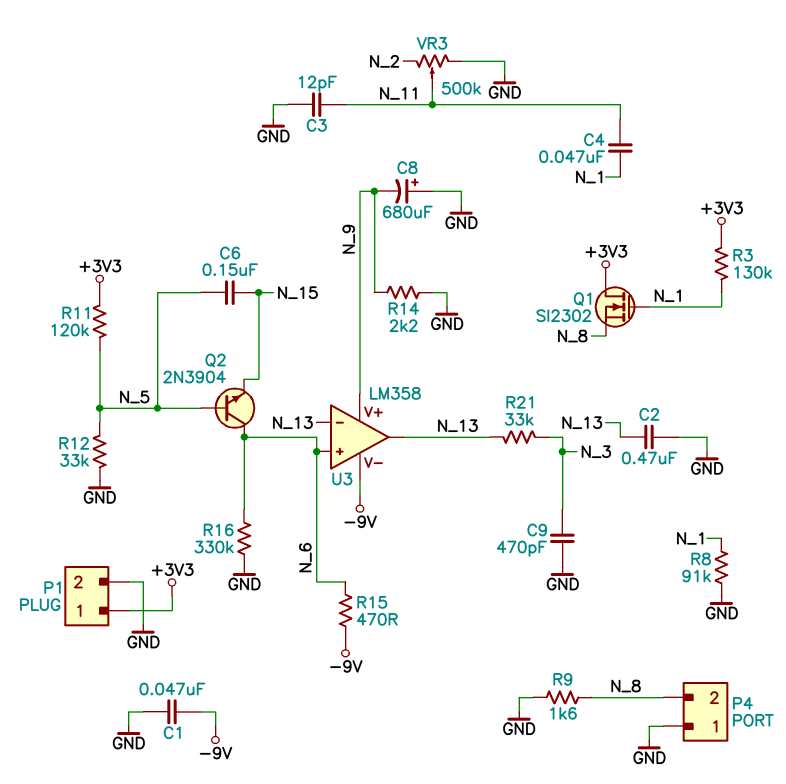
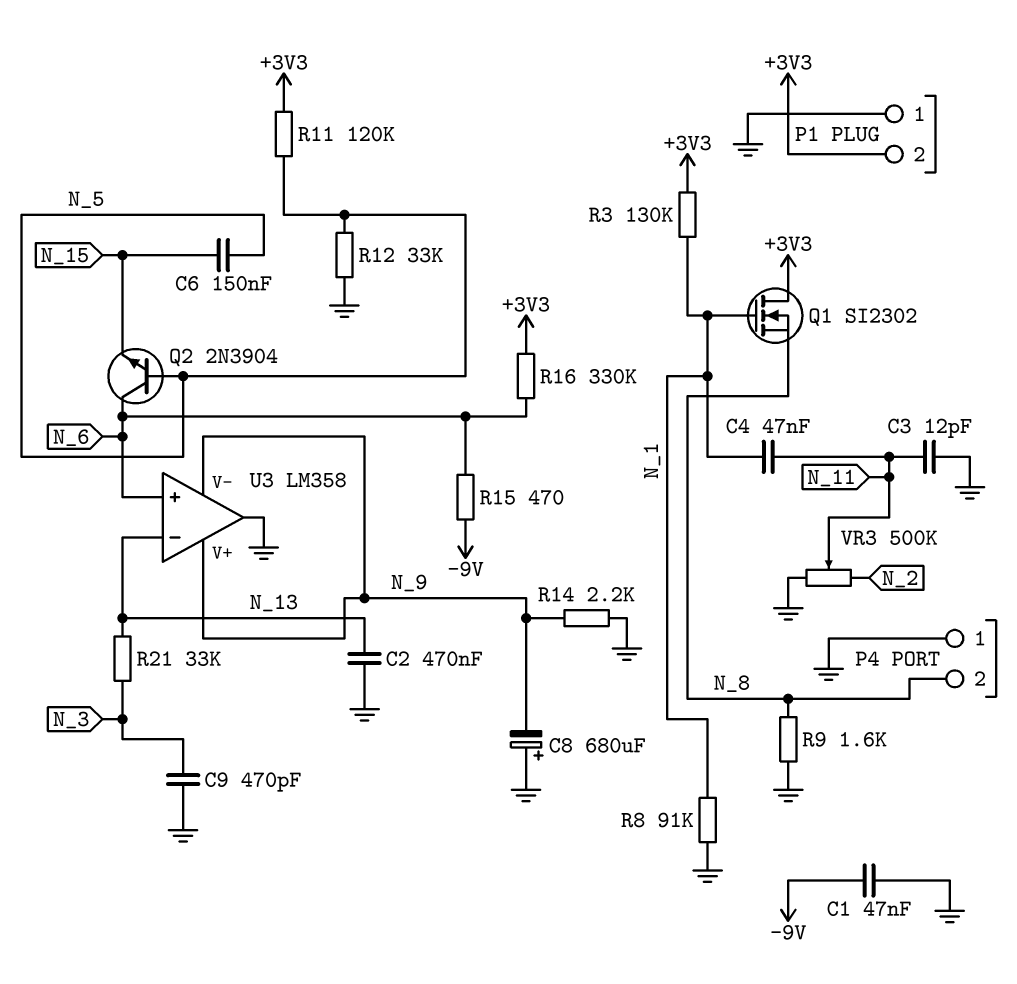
P1 pin 1: +3V3 -> GND
P1 pin 2: GND -> +3V3
R16: 330k (GND, N_6) -> 330k (+3V3, N_6)
U3 pin V-: -9V -> N_9
U3 pin out: N_13 -> GND

